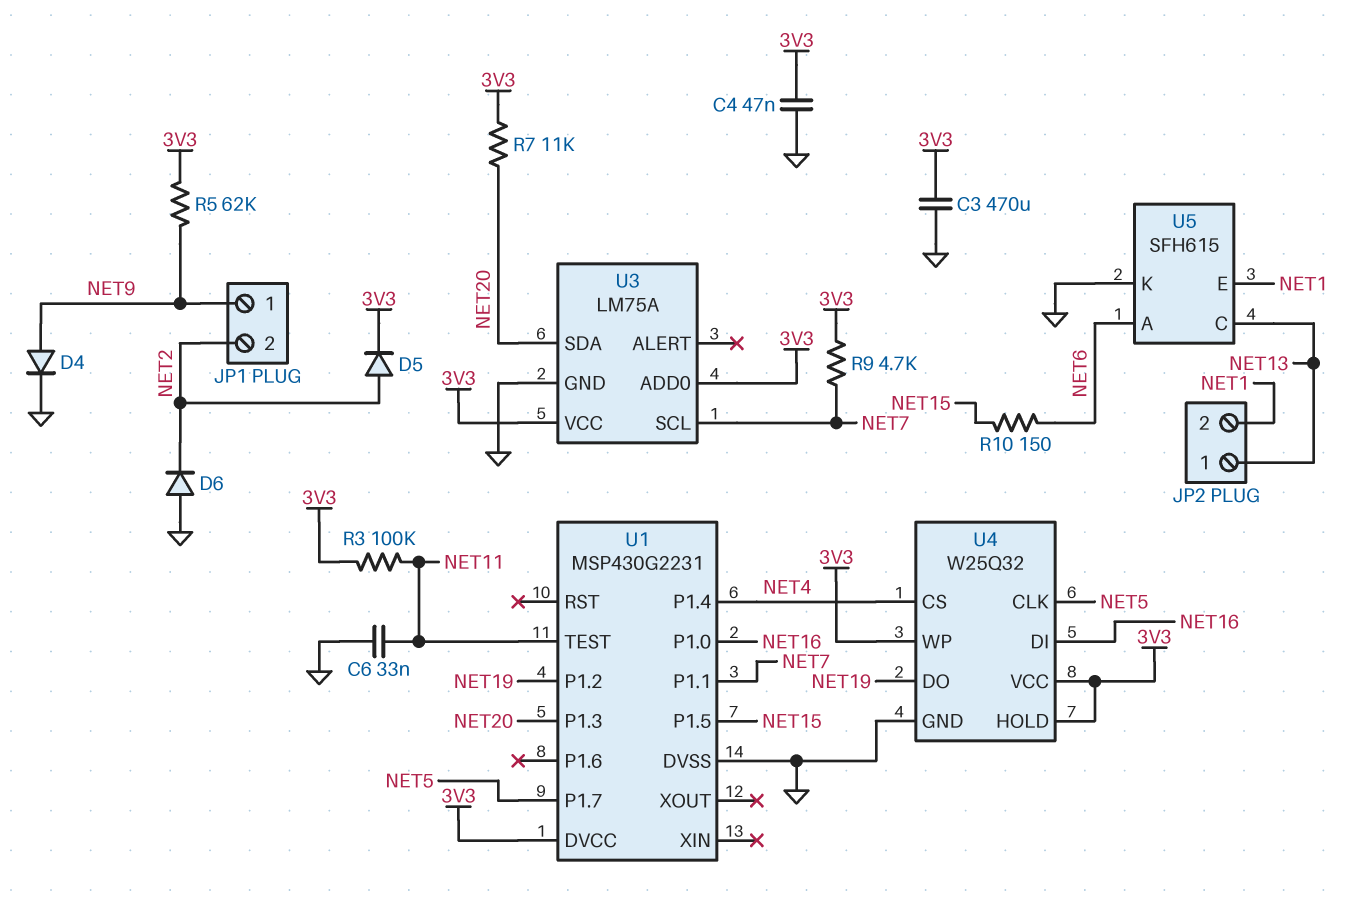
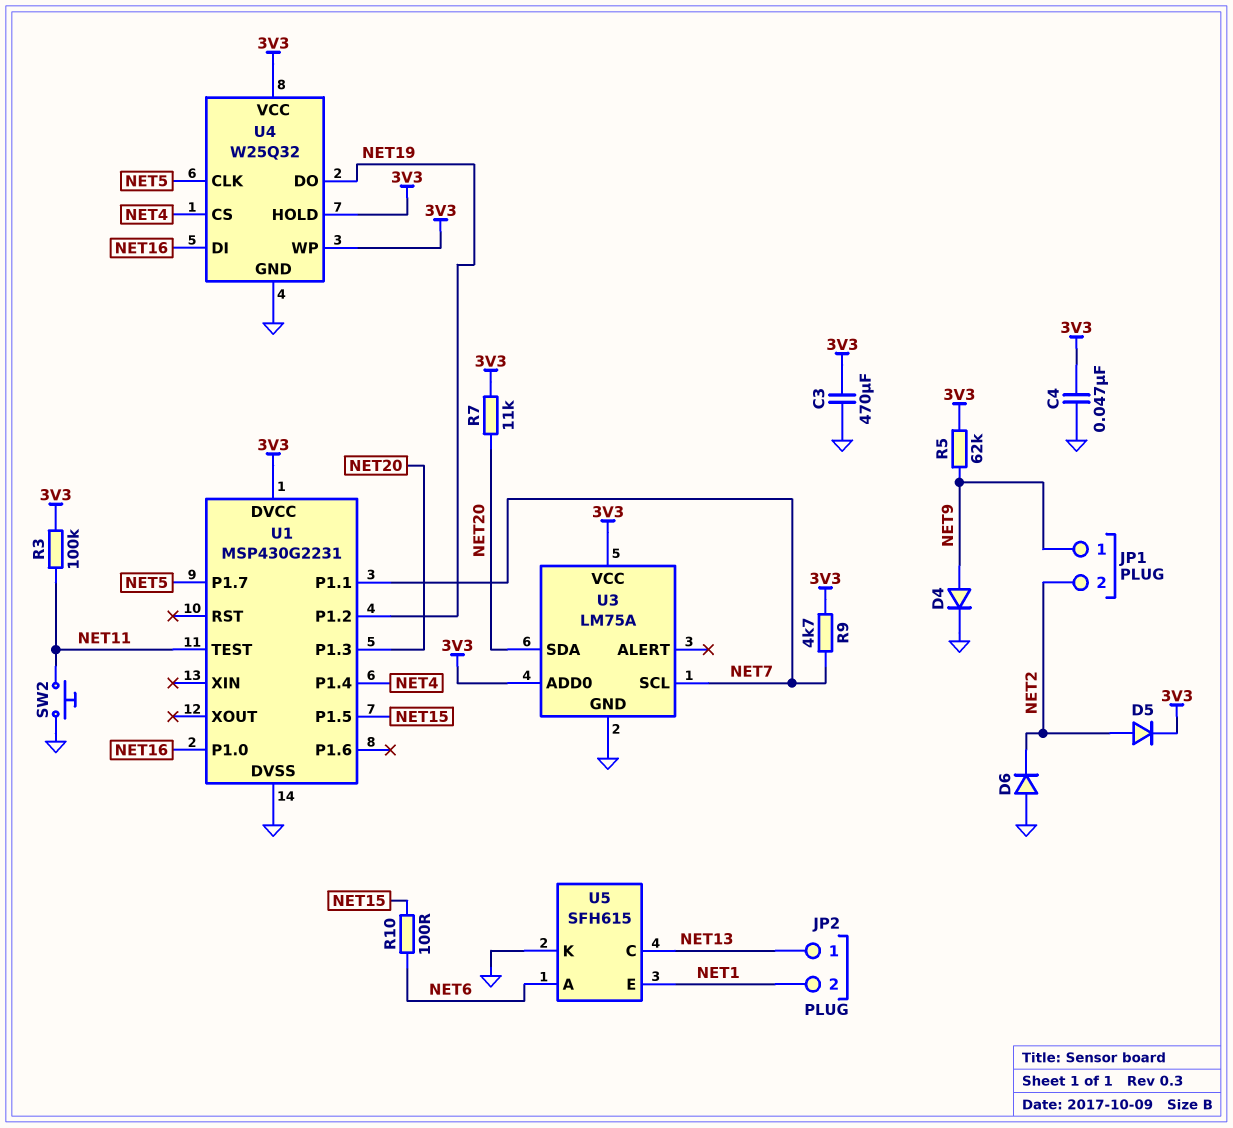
C6: 33nF (GND, NET11) -> none
R10: 150 (NET6, NET15) -> 100 (NET6, NET15)
SW2: none -> button (GND, NET11)

